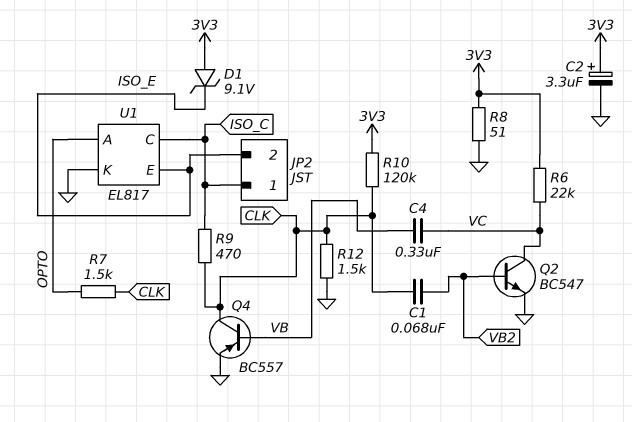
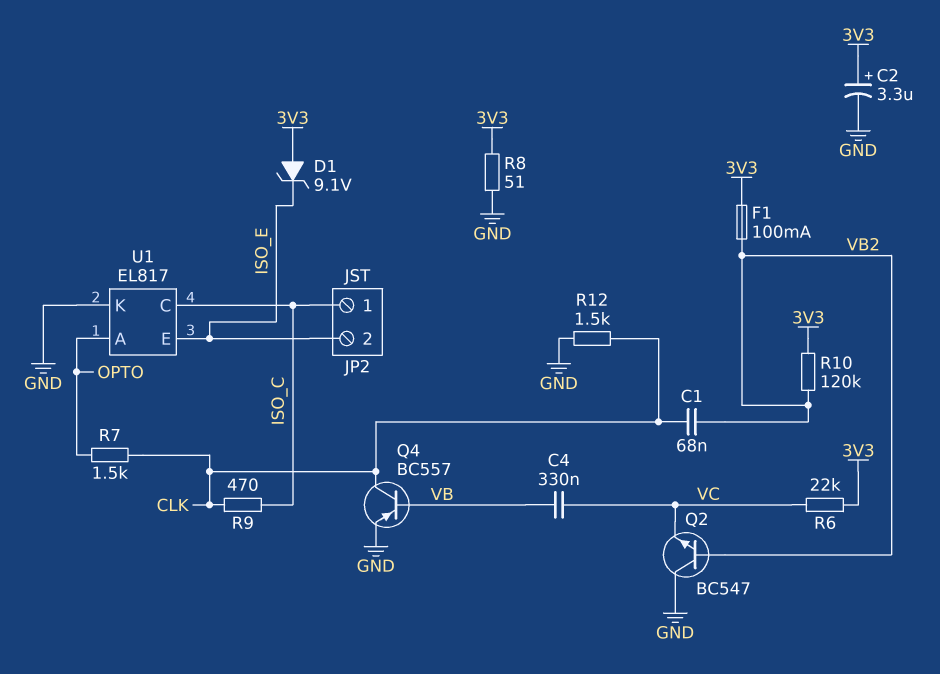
F1: none -> 100mA (3V3, VB2)
Q2: NPN BC547 (B VB2, C VC, E GND) -> NPN BC547 (B VB2, C GND, E VC)
R10: 120k (3V3, CLK) -> 120k (3V3, VB2)

